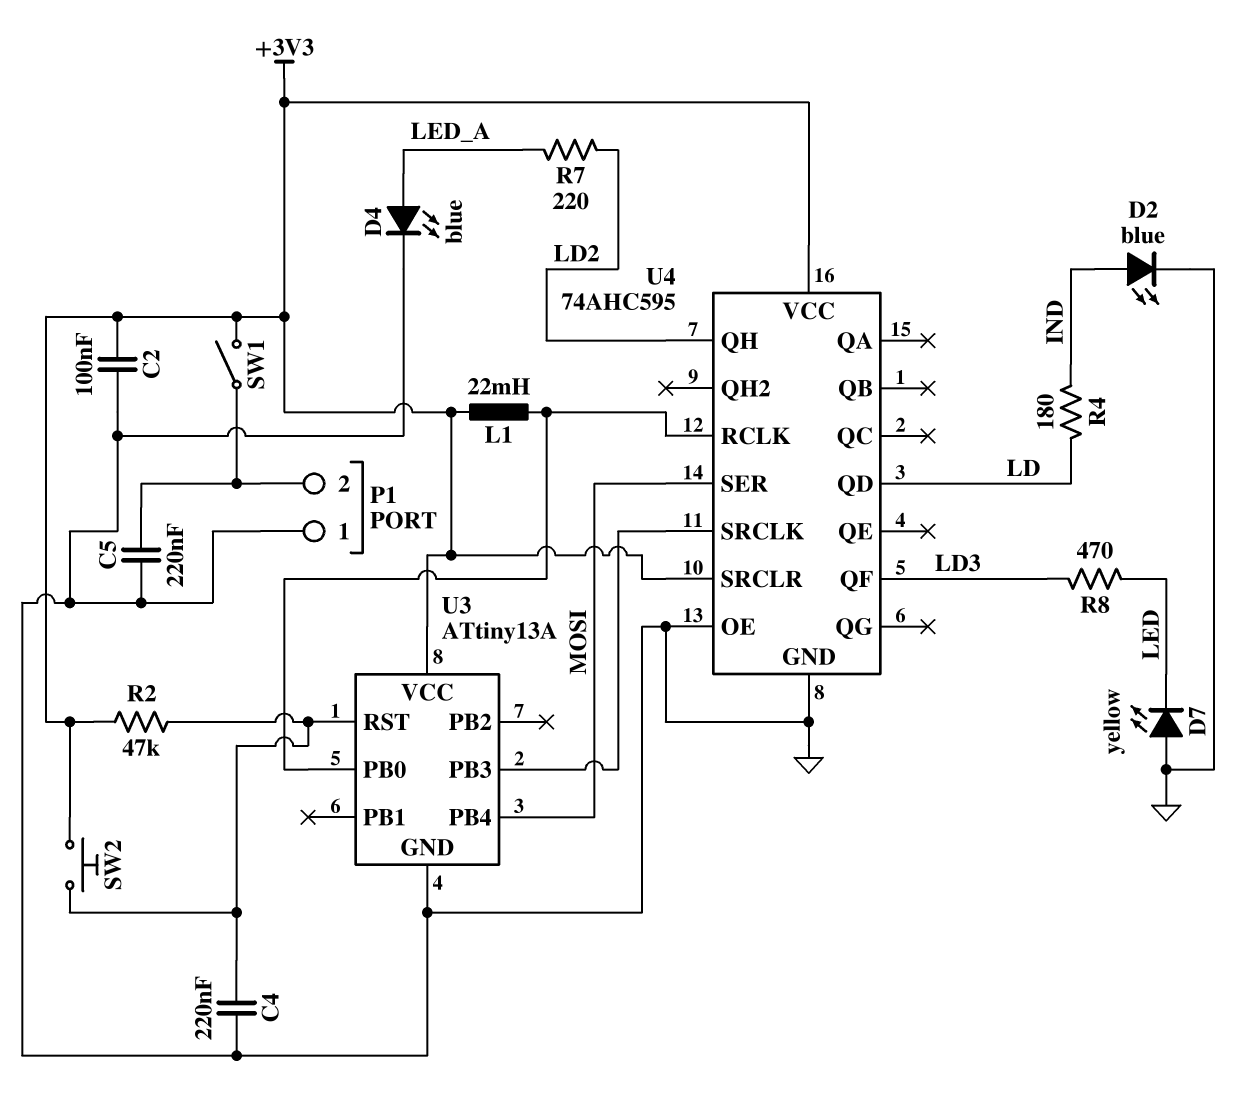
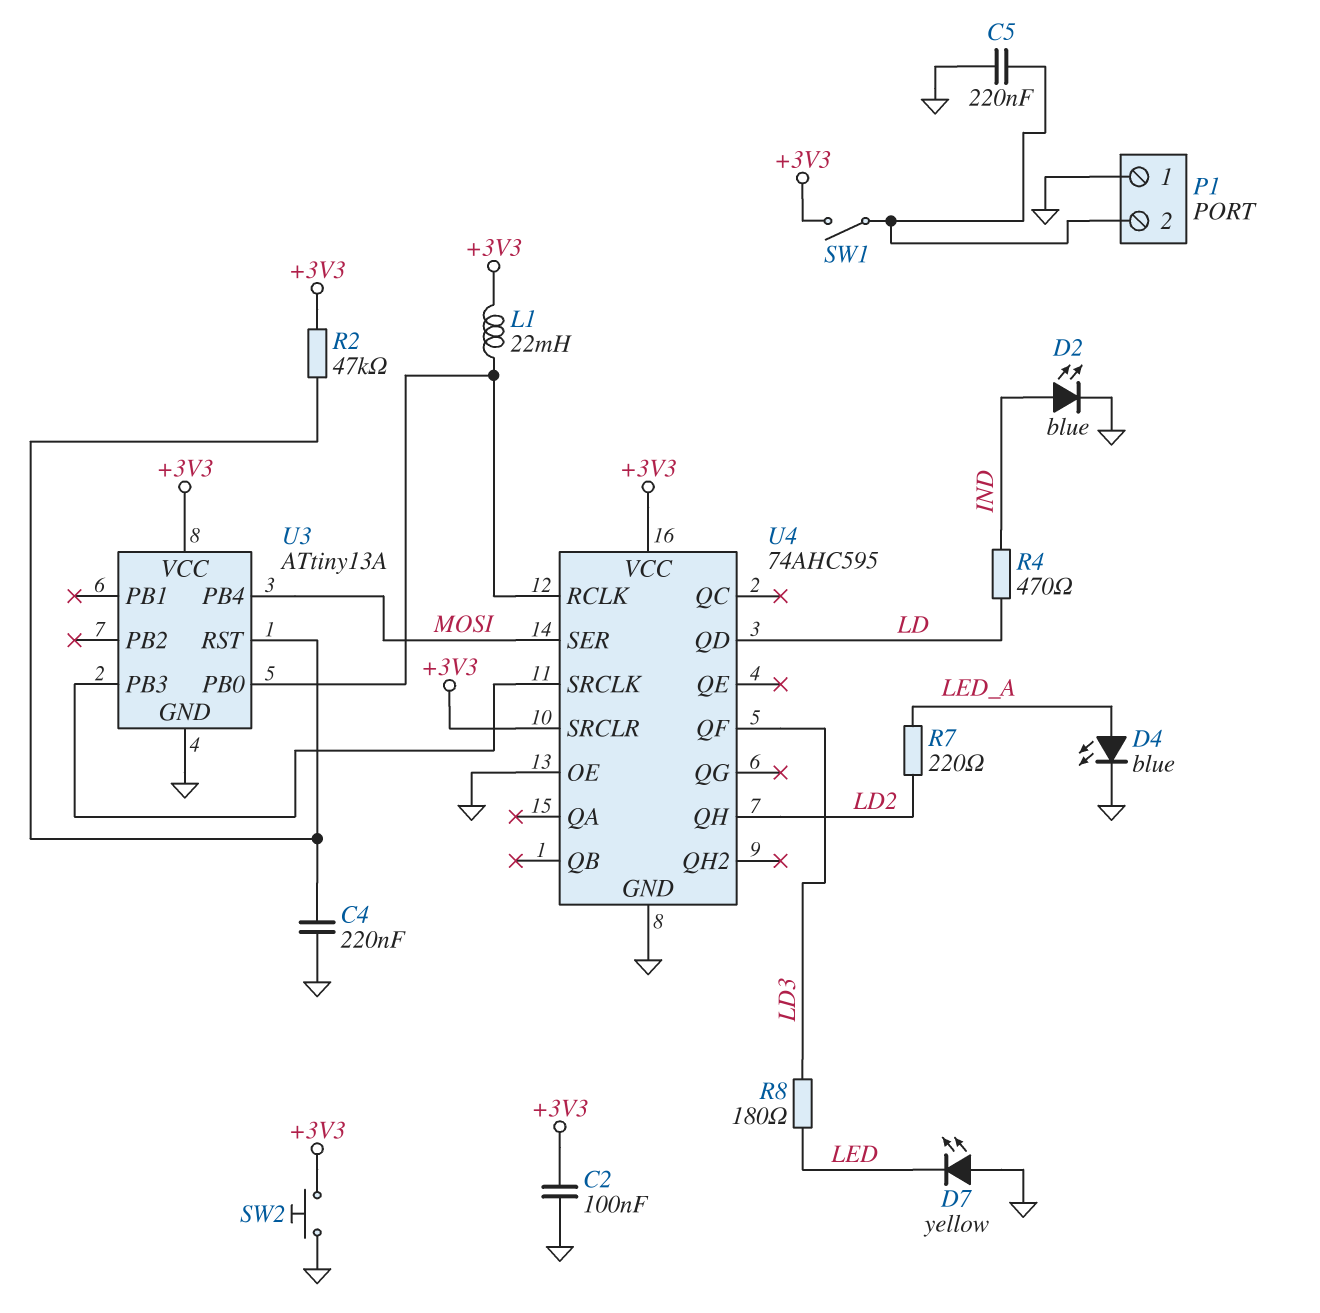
R4: 180 (IND, LD) -> 470 (IND, LD)
R8: 470 (LD3, LED) -> 180 (LD3, LED)
SW2: button (+3V3, U3/RST) -> button (+3V3, GND)

